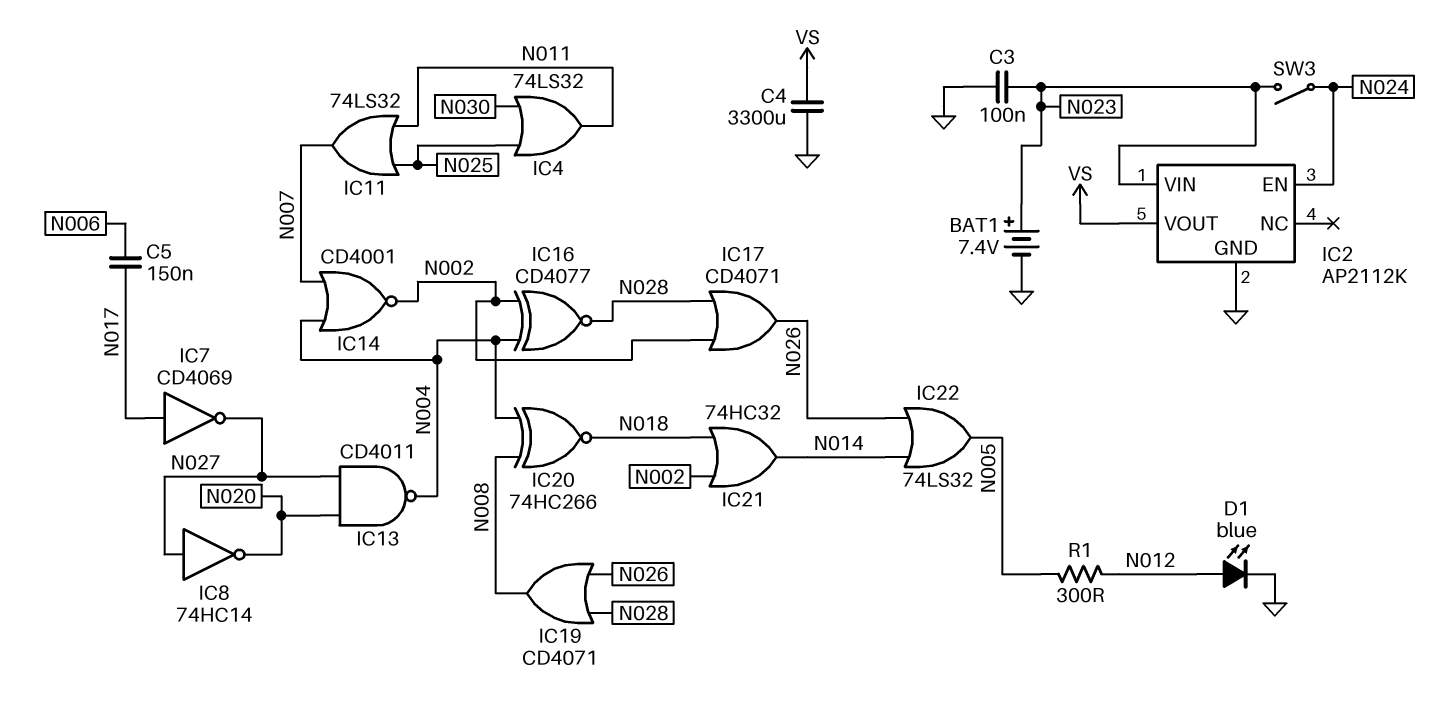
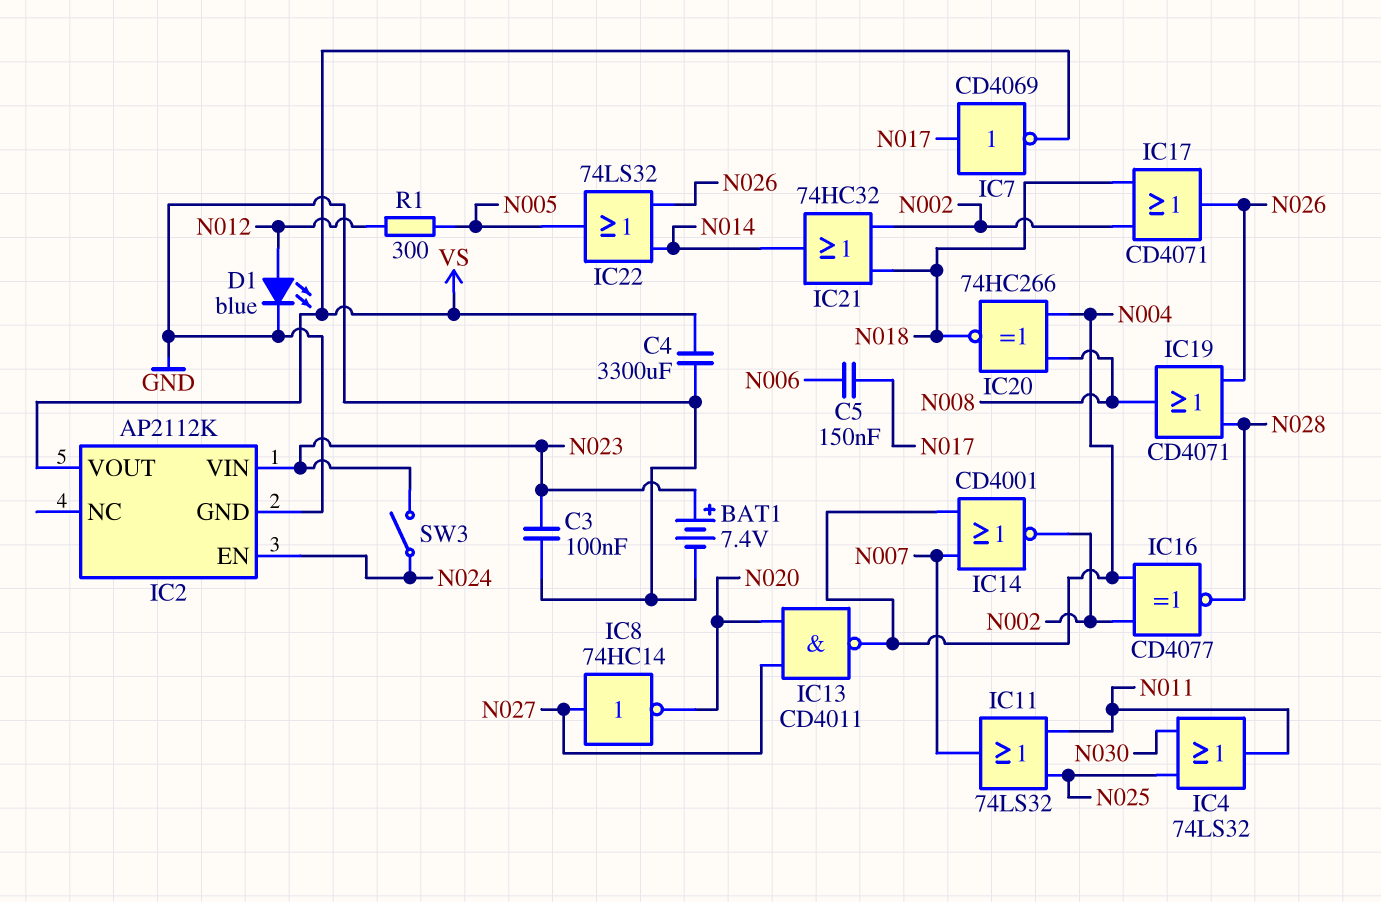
IC7: NOT CD4069 (in N017, out N027) -> NOT CD4069 (in N017, out VS)
IC17: OR CD4071 (in N002, in N028, out N026) -> OR CD4071 (in N002, in N018, out N026)

